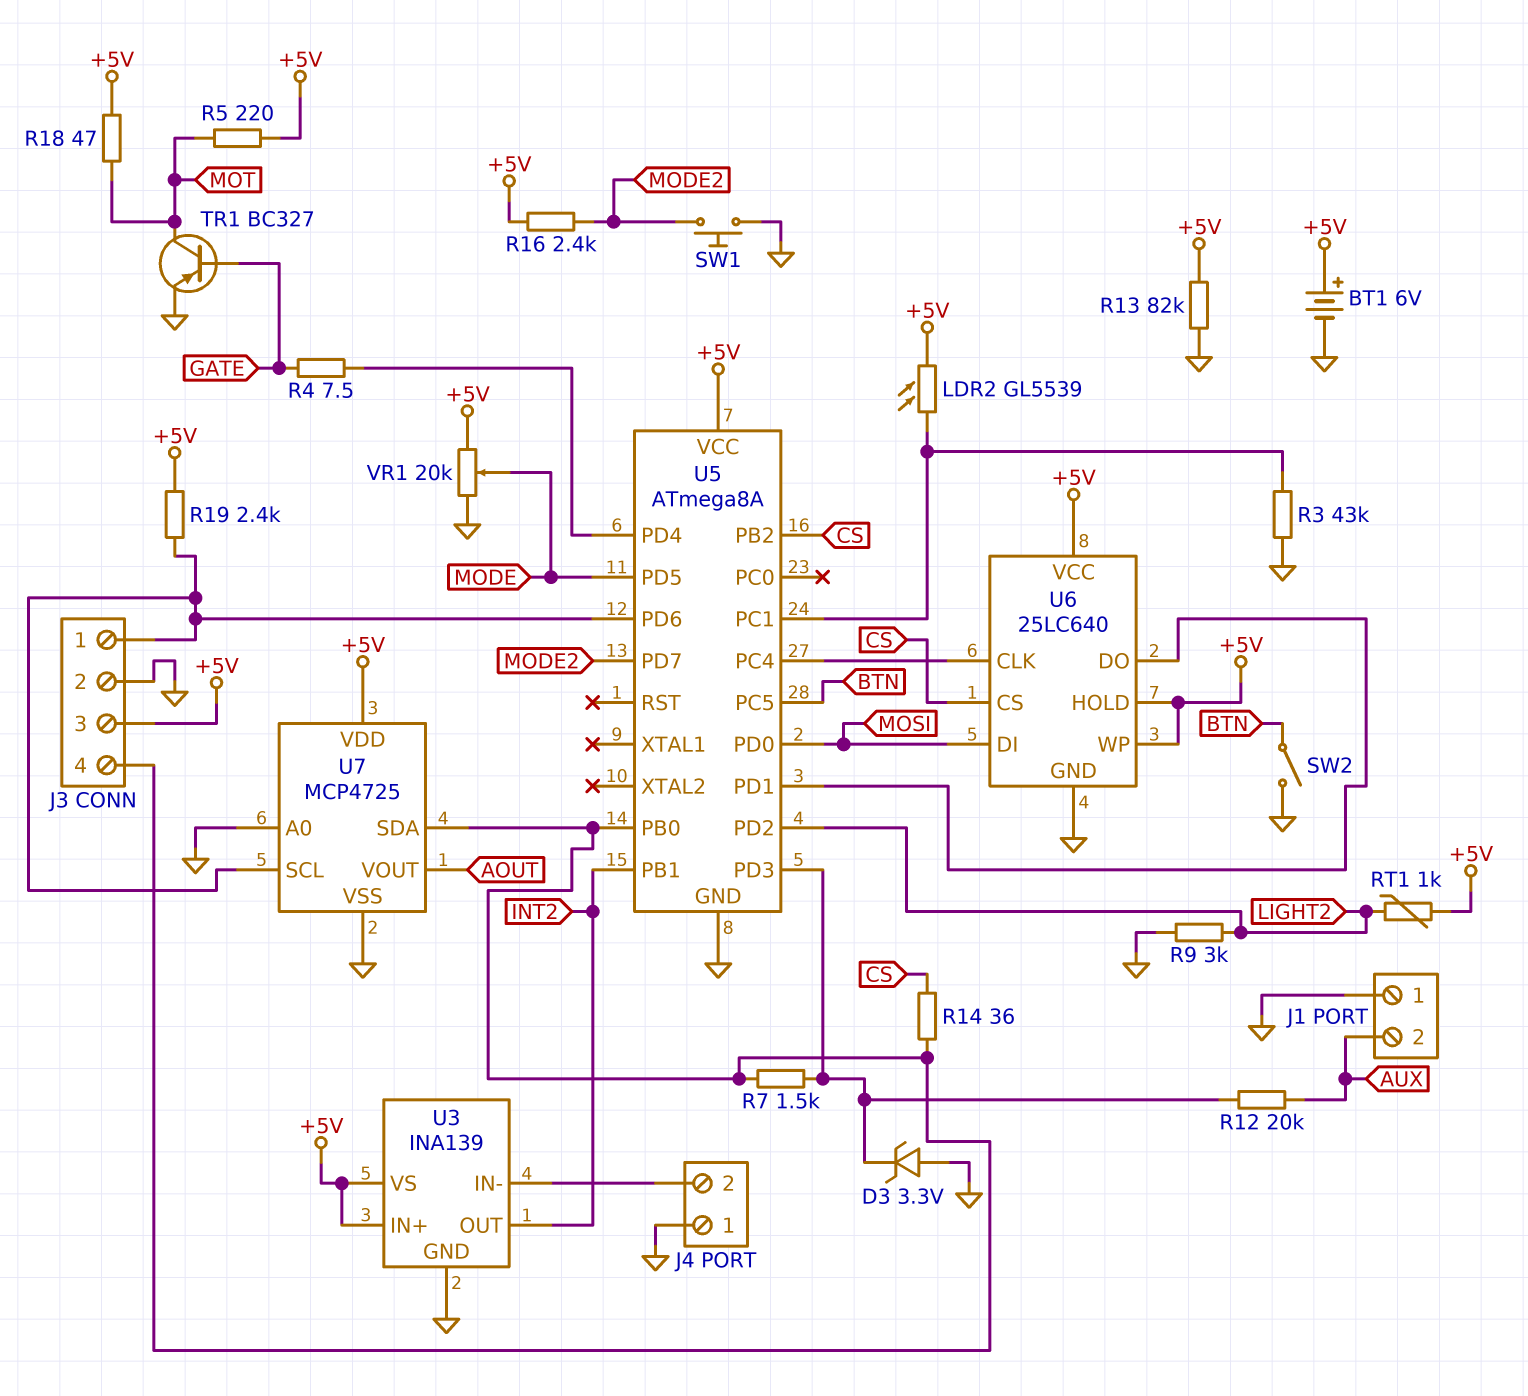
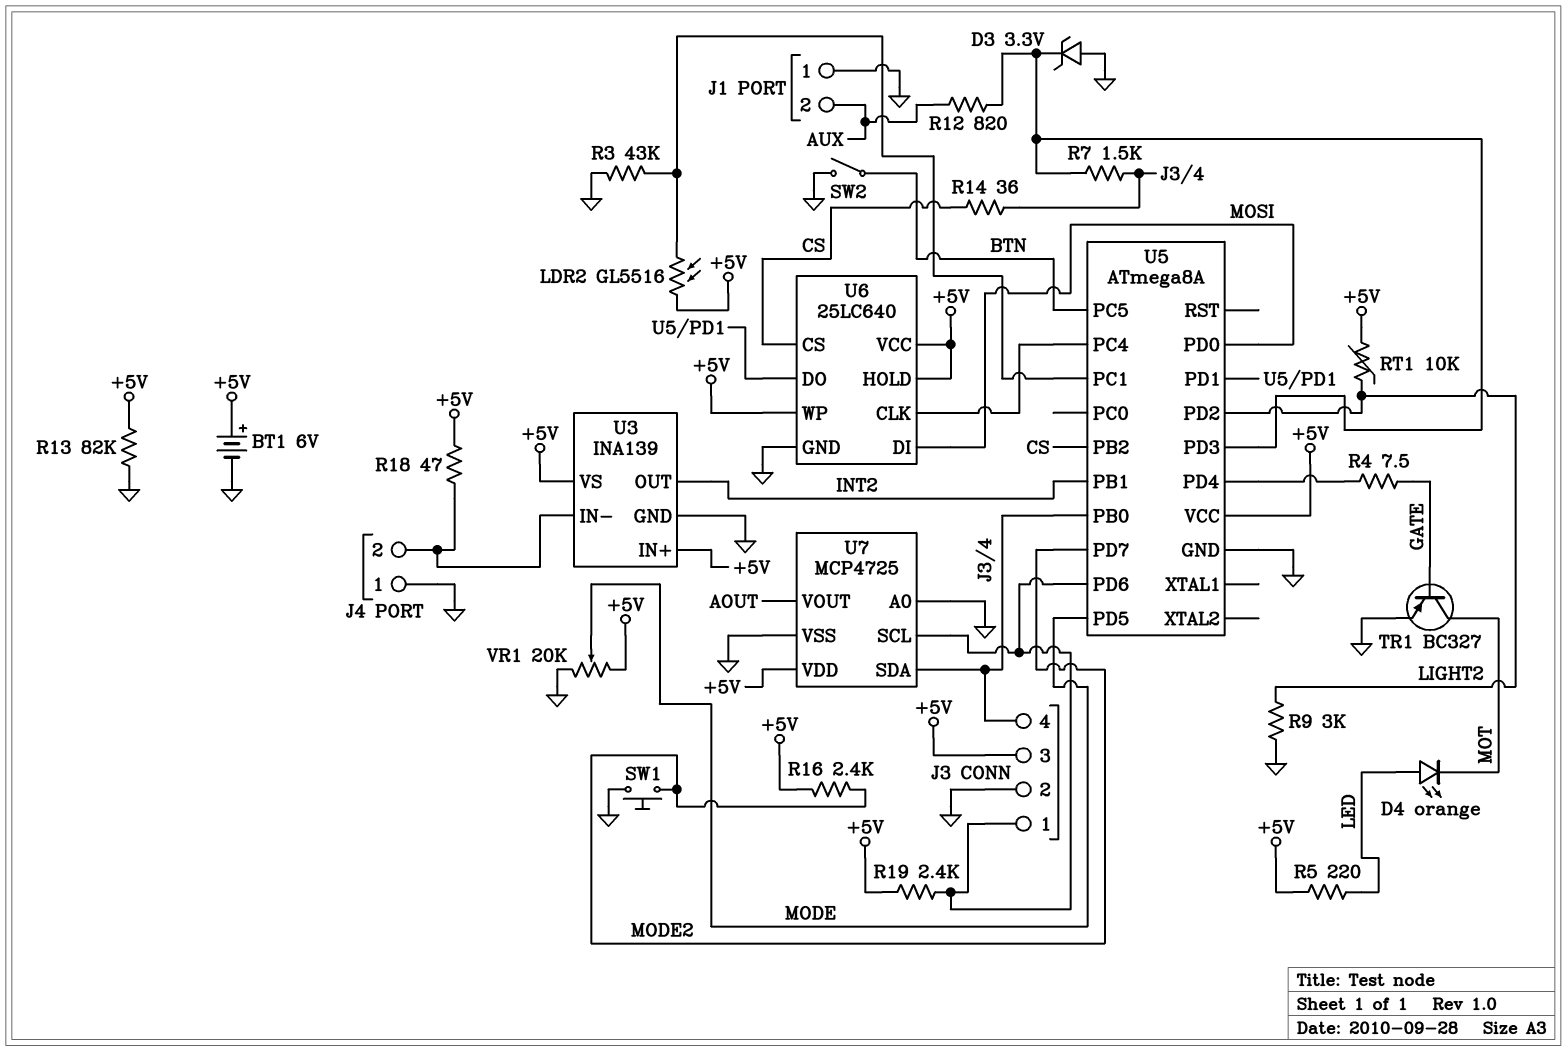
D4: none -> LED orange (A LED, K MOT)
LDR2: GL5539 (+5V, U5/PC1) -> GL5516 (+5V, U5/PC1)
R5: 220 (+5V, MOT) -> 220 (+5V, LED)
R12: 20k (AUX, U5/PD3) -> 820 (AUX, U5/PD3)
R18: 47 (+5V, MOT) -> 47 (+5V, J4/2)
RT1: 1k (+5V, LIGHT2) -> 10k (+5V, LIGHT2)

